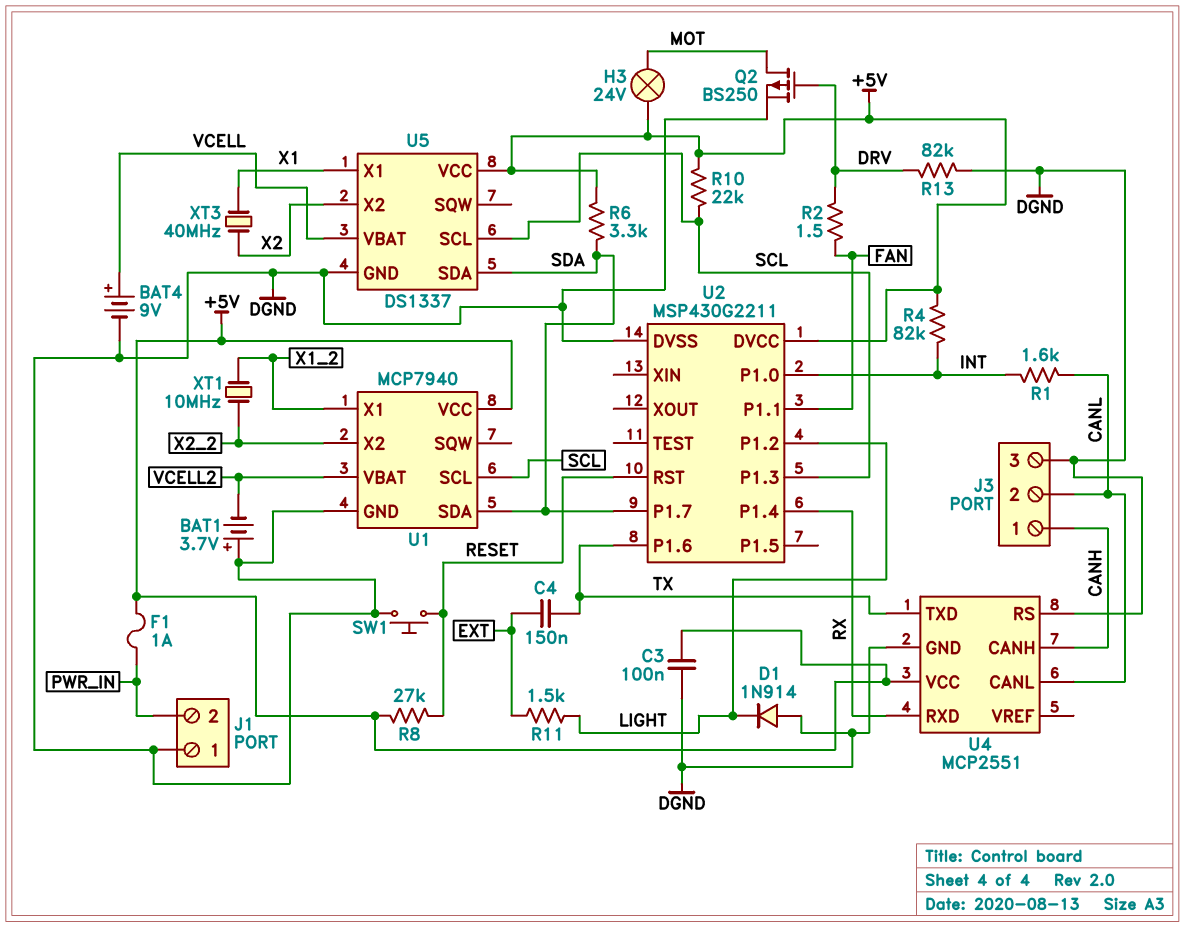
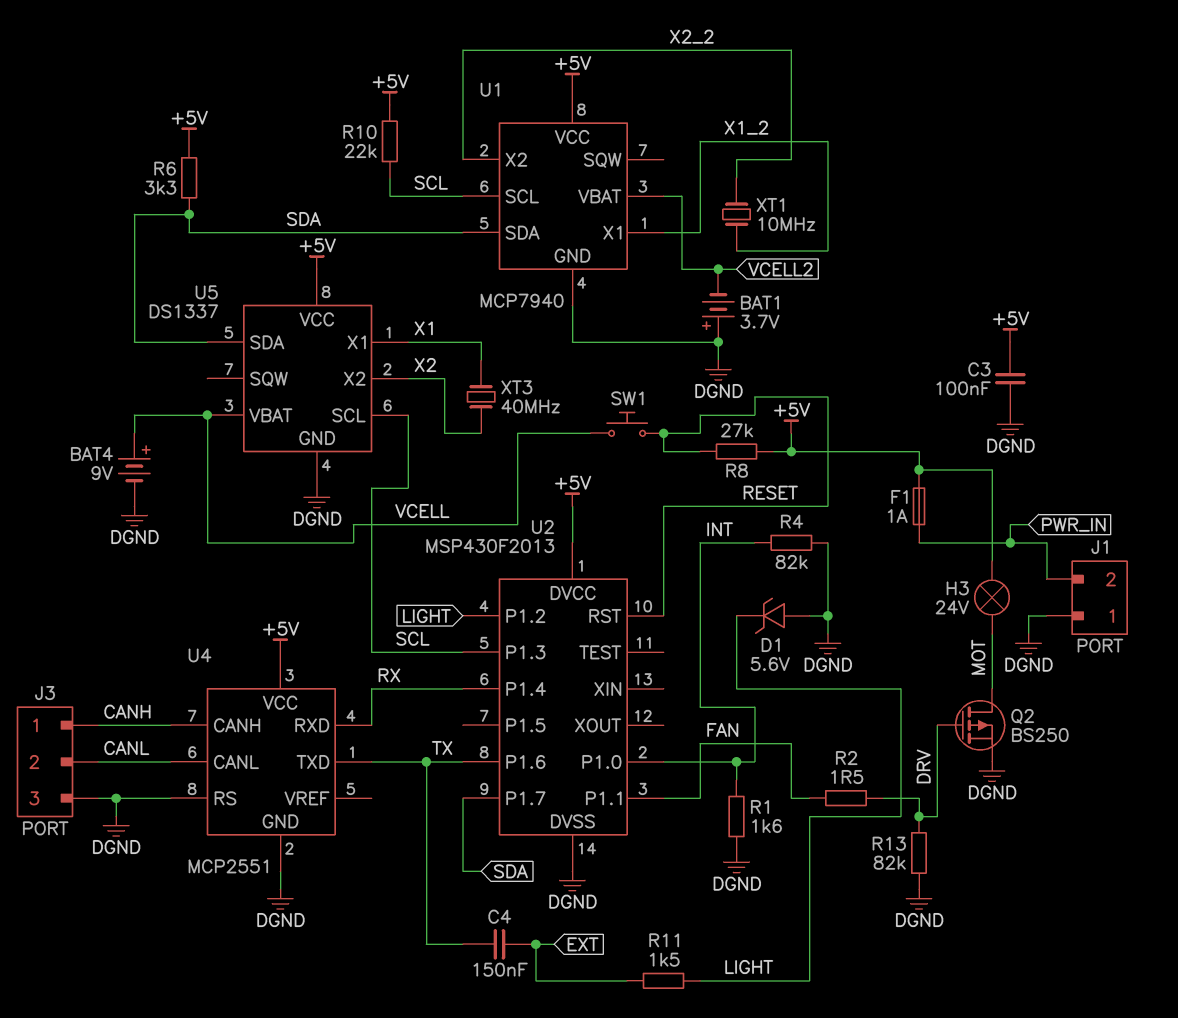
D1: diode 1N914 (A DGND, K LIGHT) -> zener 5.6V (A DGND, K LIGHT)
R1: 1.6k (CANL, INT) -> 1.6k (DGND, INT)
R4: 82k (+5V, INT) -> 82k (DGND, INT)
SW1: button (DGND, RESET) -> button (RESET, VCELL)
U2: MSP430G2211 -> MSP430F2013

